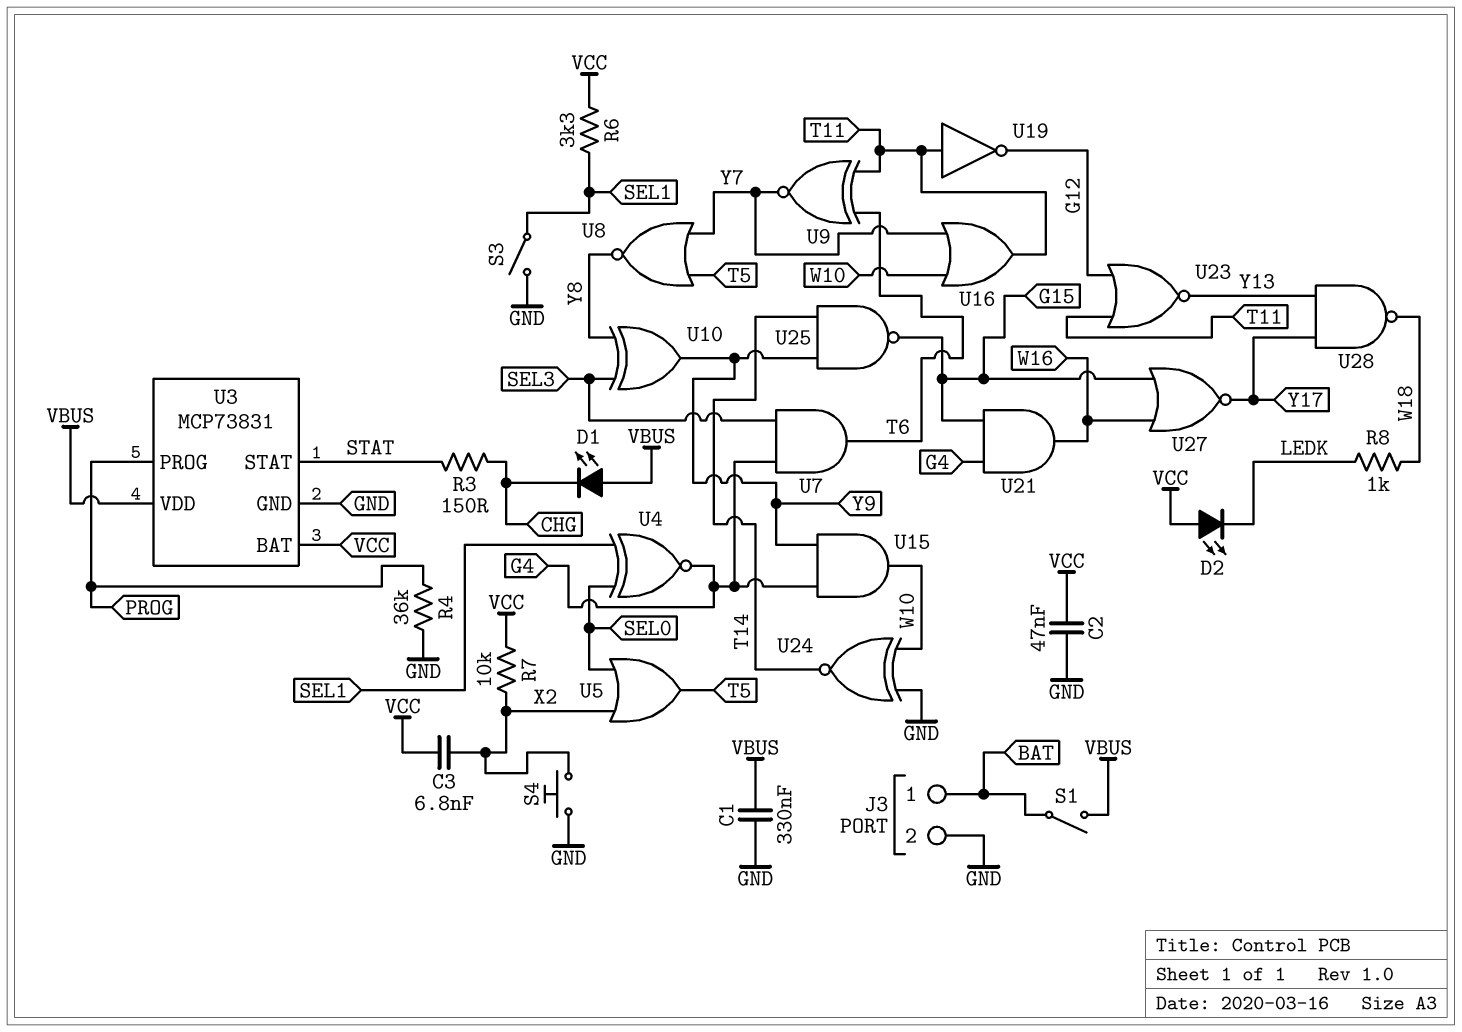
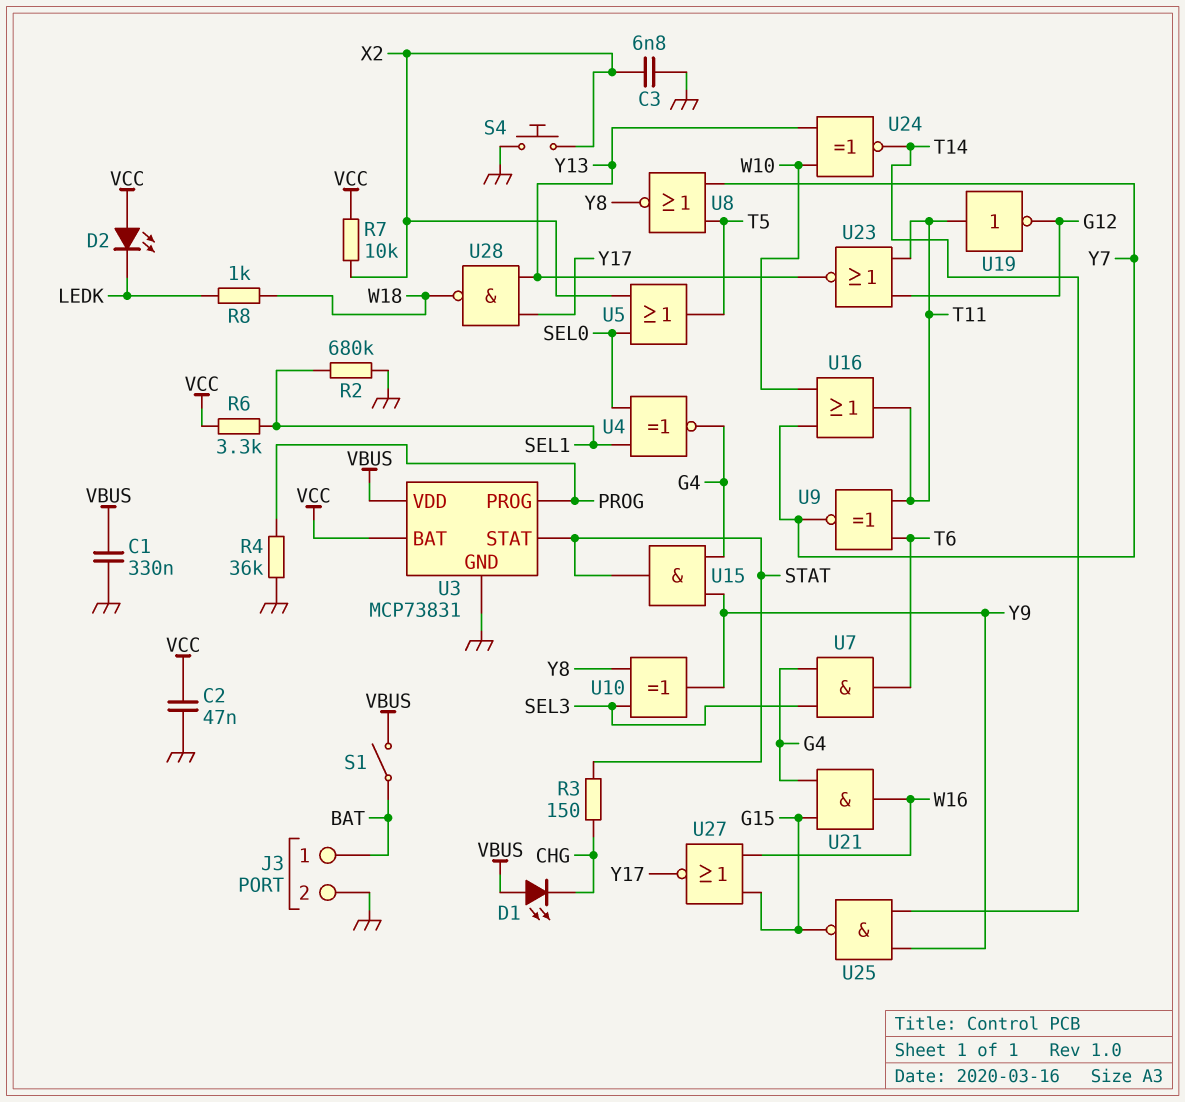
C3: 6.8nF (VCC, X2) -> 6.8nF (GND, X2)
R2: none -> 680k (GND, SEL1)
S3: switch (GND, SEL1) -> none
U15: AND (in G4, in Y9, out W10) -> AND (in G4, in Y9, out STAT)
U24: XNOR (in GND, in W10, out T14) -> XNOR (in W10, in Y13, out T14)

